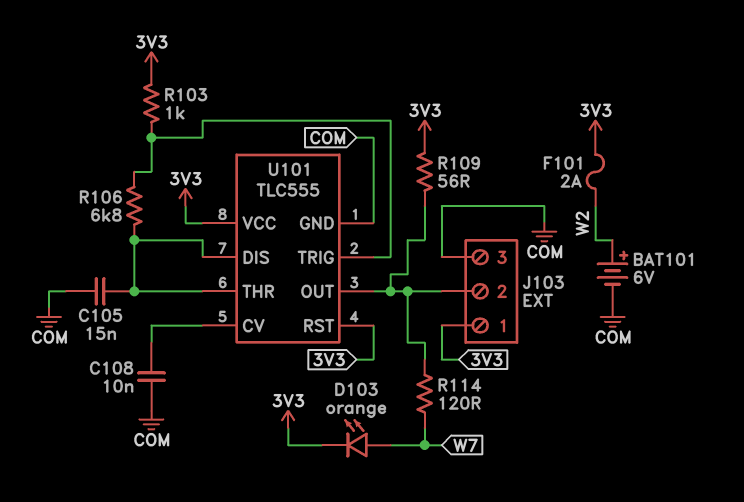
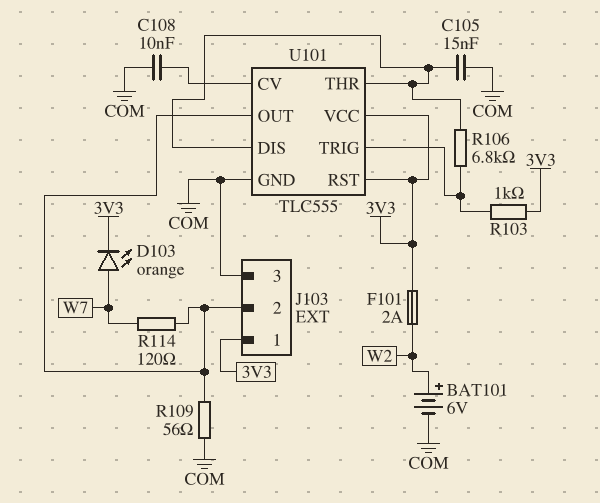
R109: 56 (3V3, J103/2) -> 56 (COM, J103/2)

